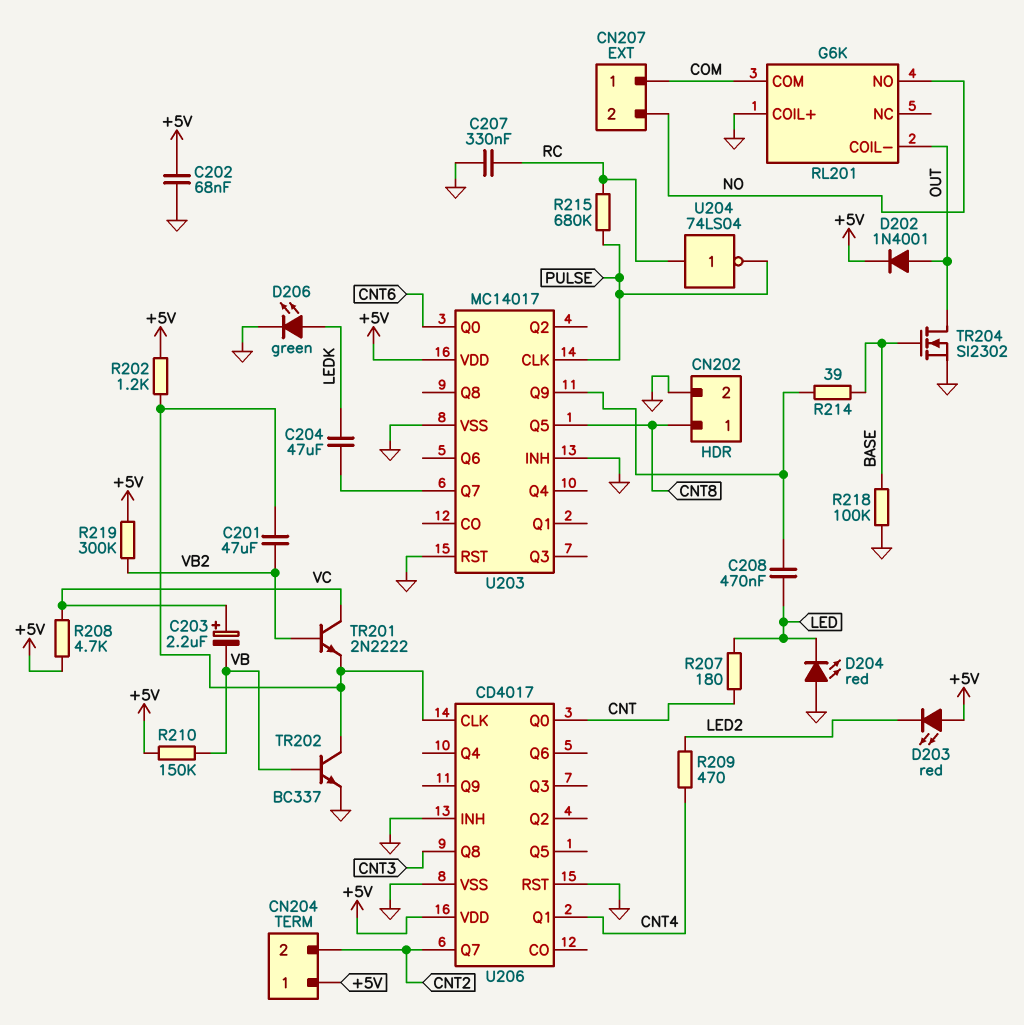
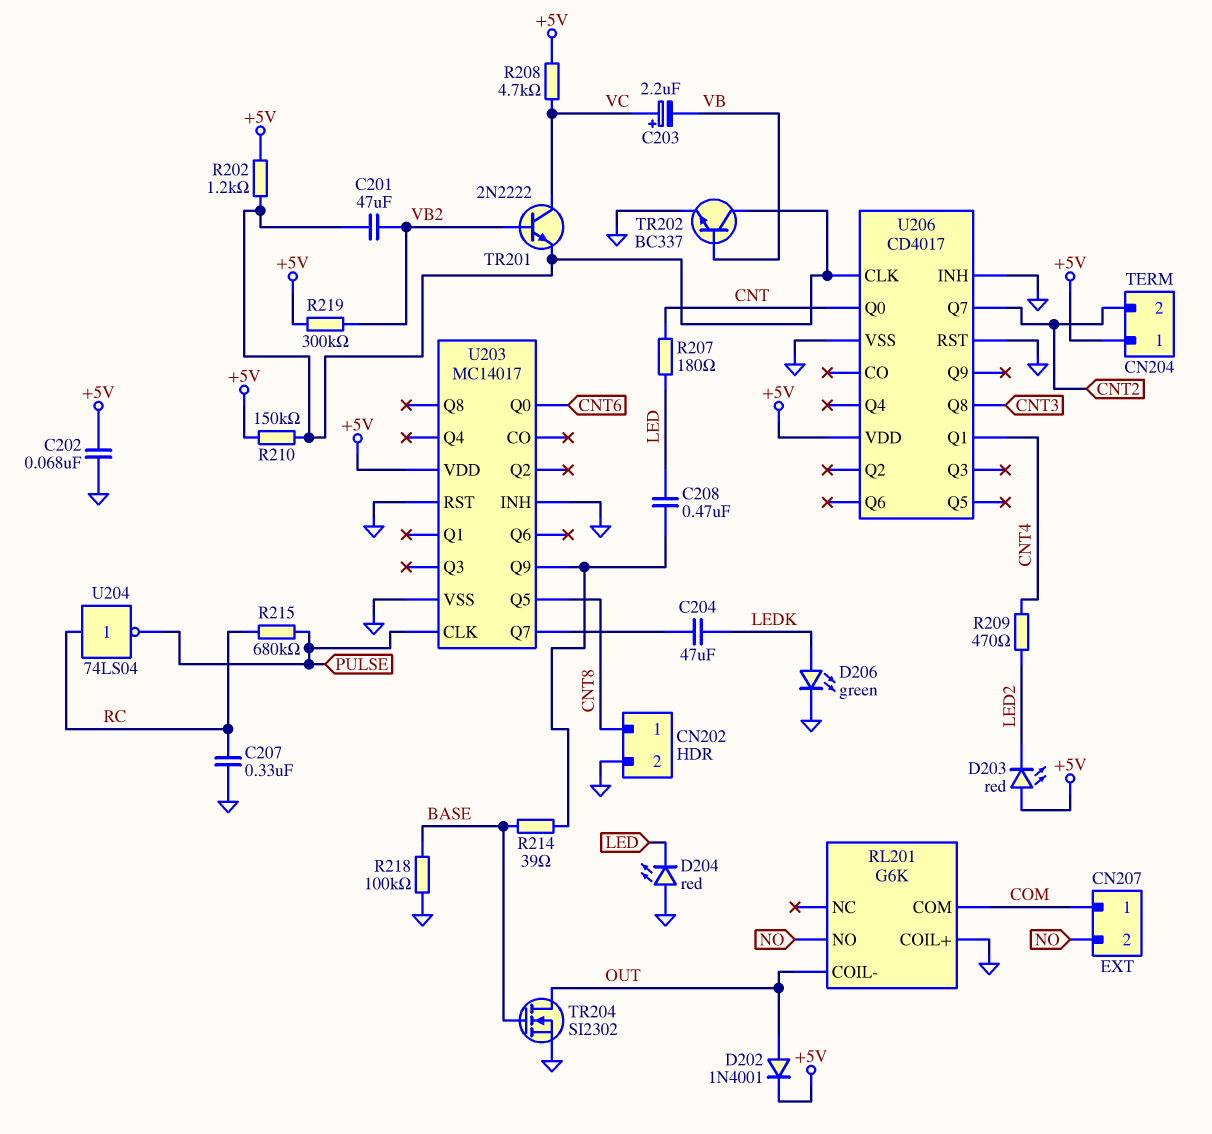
R210: 150k (+5V, VB) -> 150k (+5V, U206/CLK)

